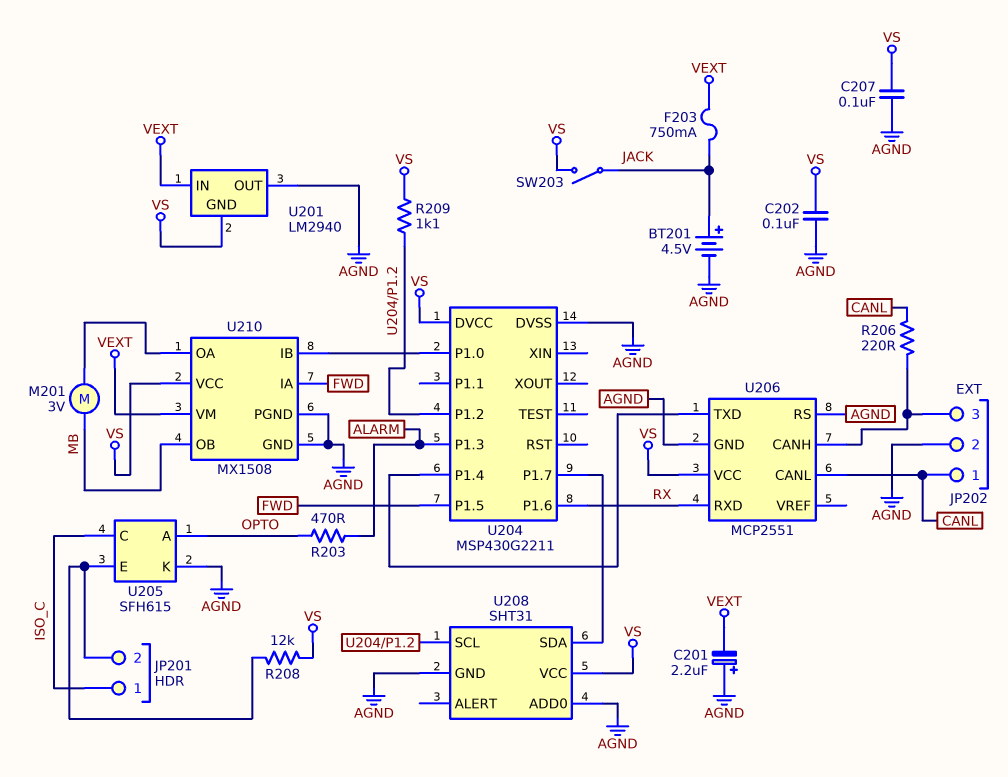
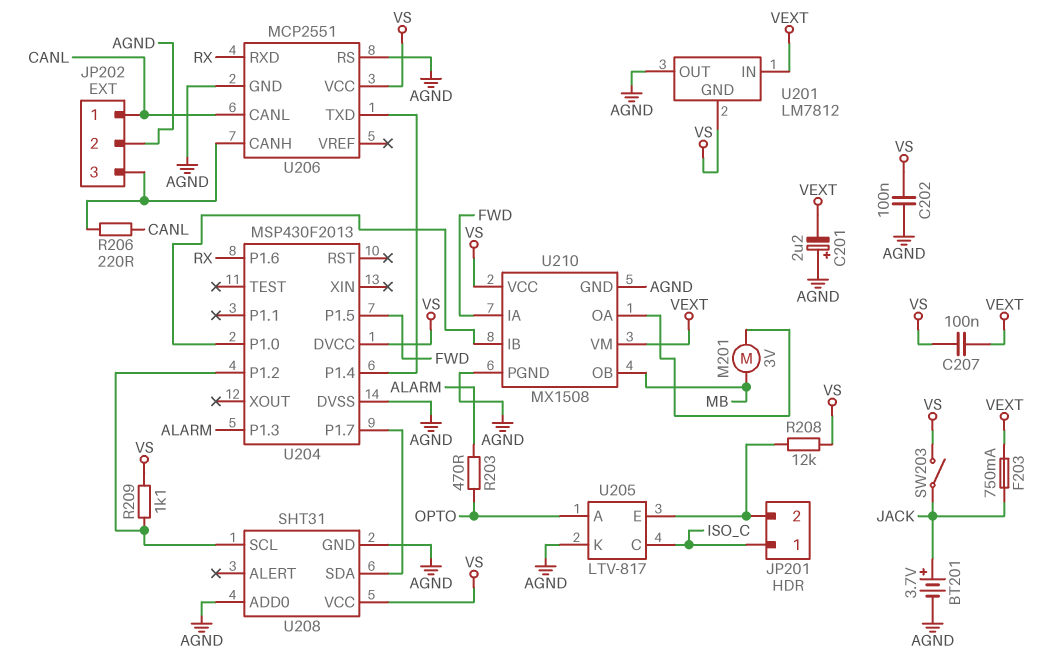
BT201: 4.5V (plus JACK, minus AGND) -> 3.7V (plus JACK, minus AGND)
C207: 100nF (AGND, VS) -> 100nF (VEXT, VS)
U201: LM2940 -> LM7812
U204: MSP430G2211 -> MSP430F2013
U205: SFH615 -> LTV-817

